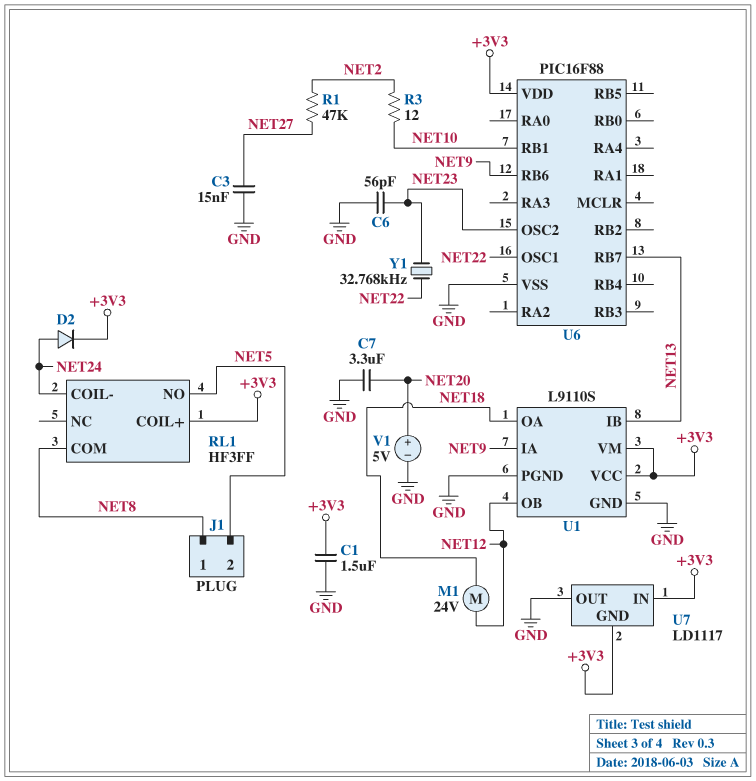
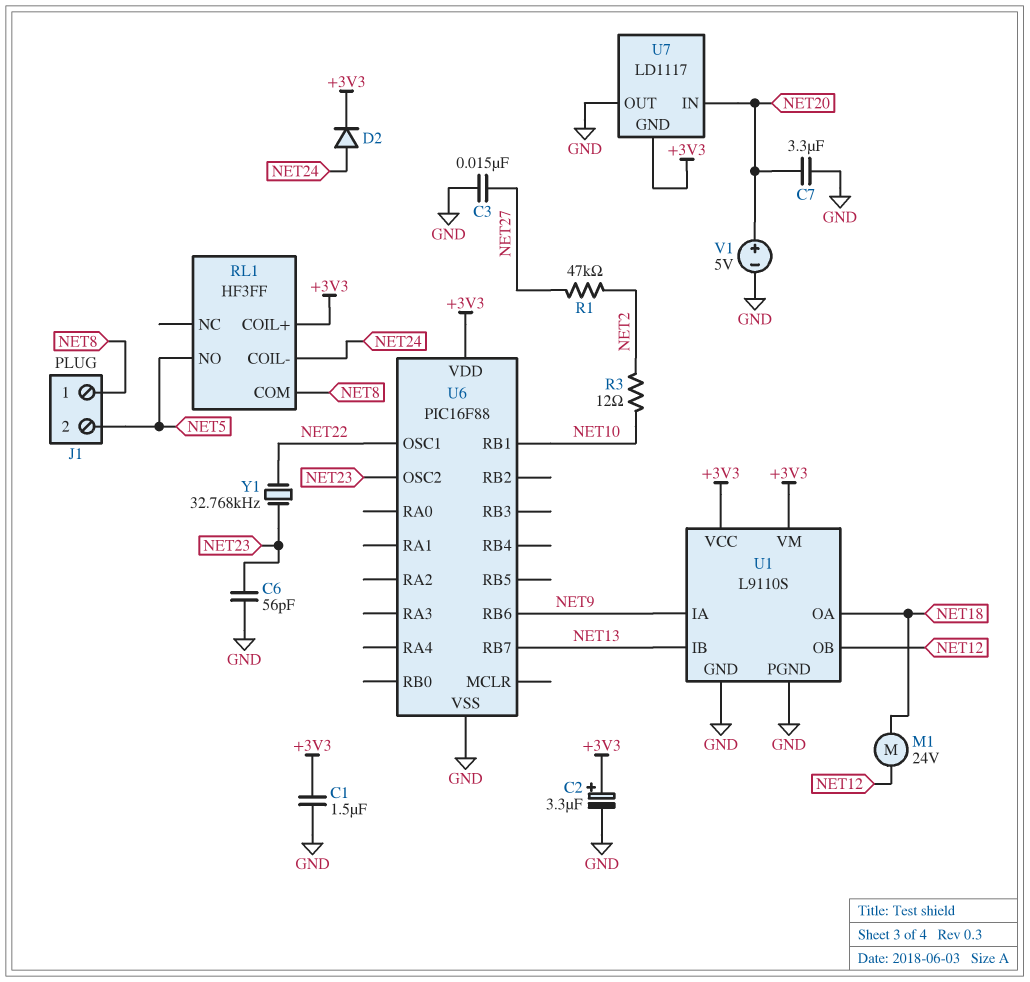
C2: none -> 3.3uF (plus +3V3, minus GND)
U7 pin IN: +3V3 -> NET20

